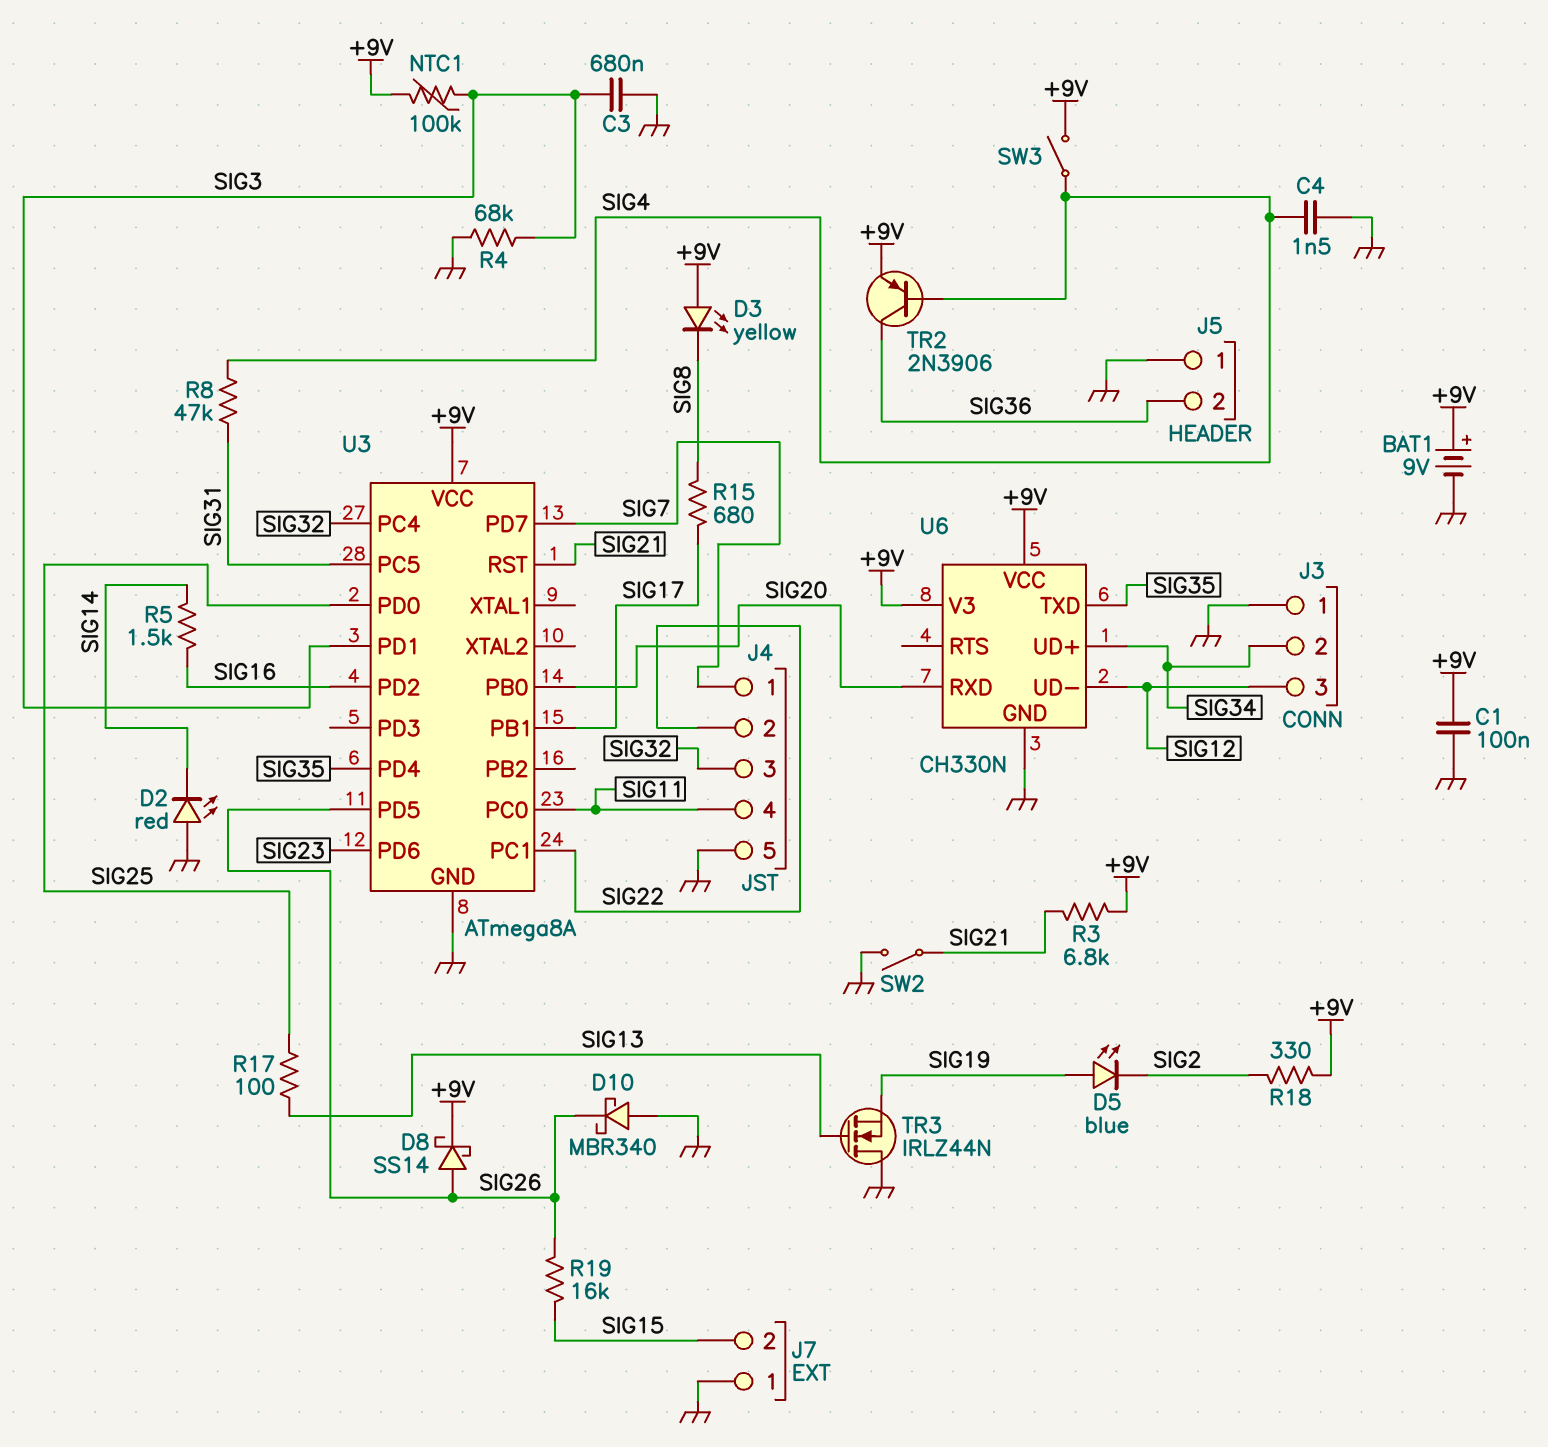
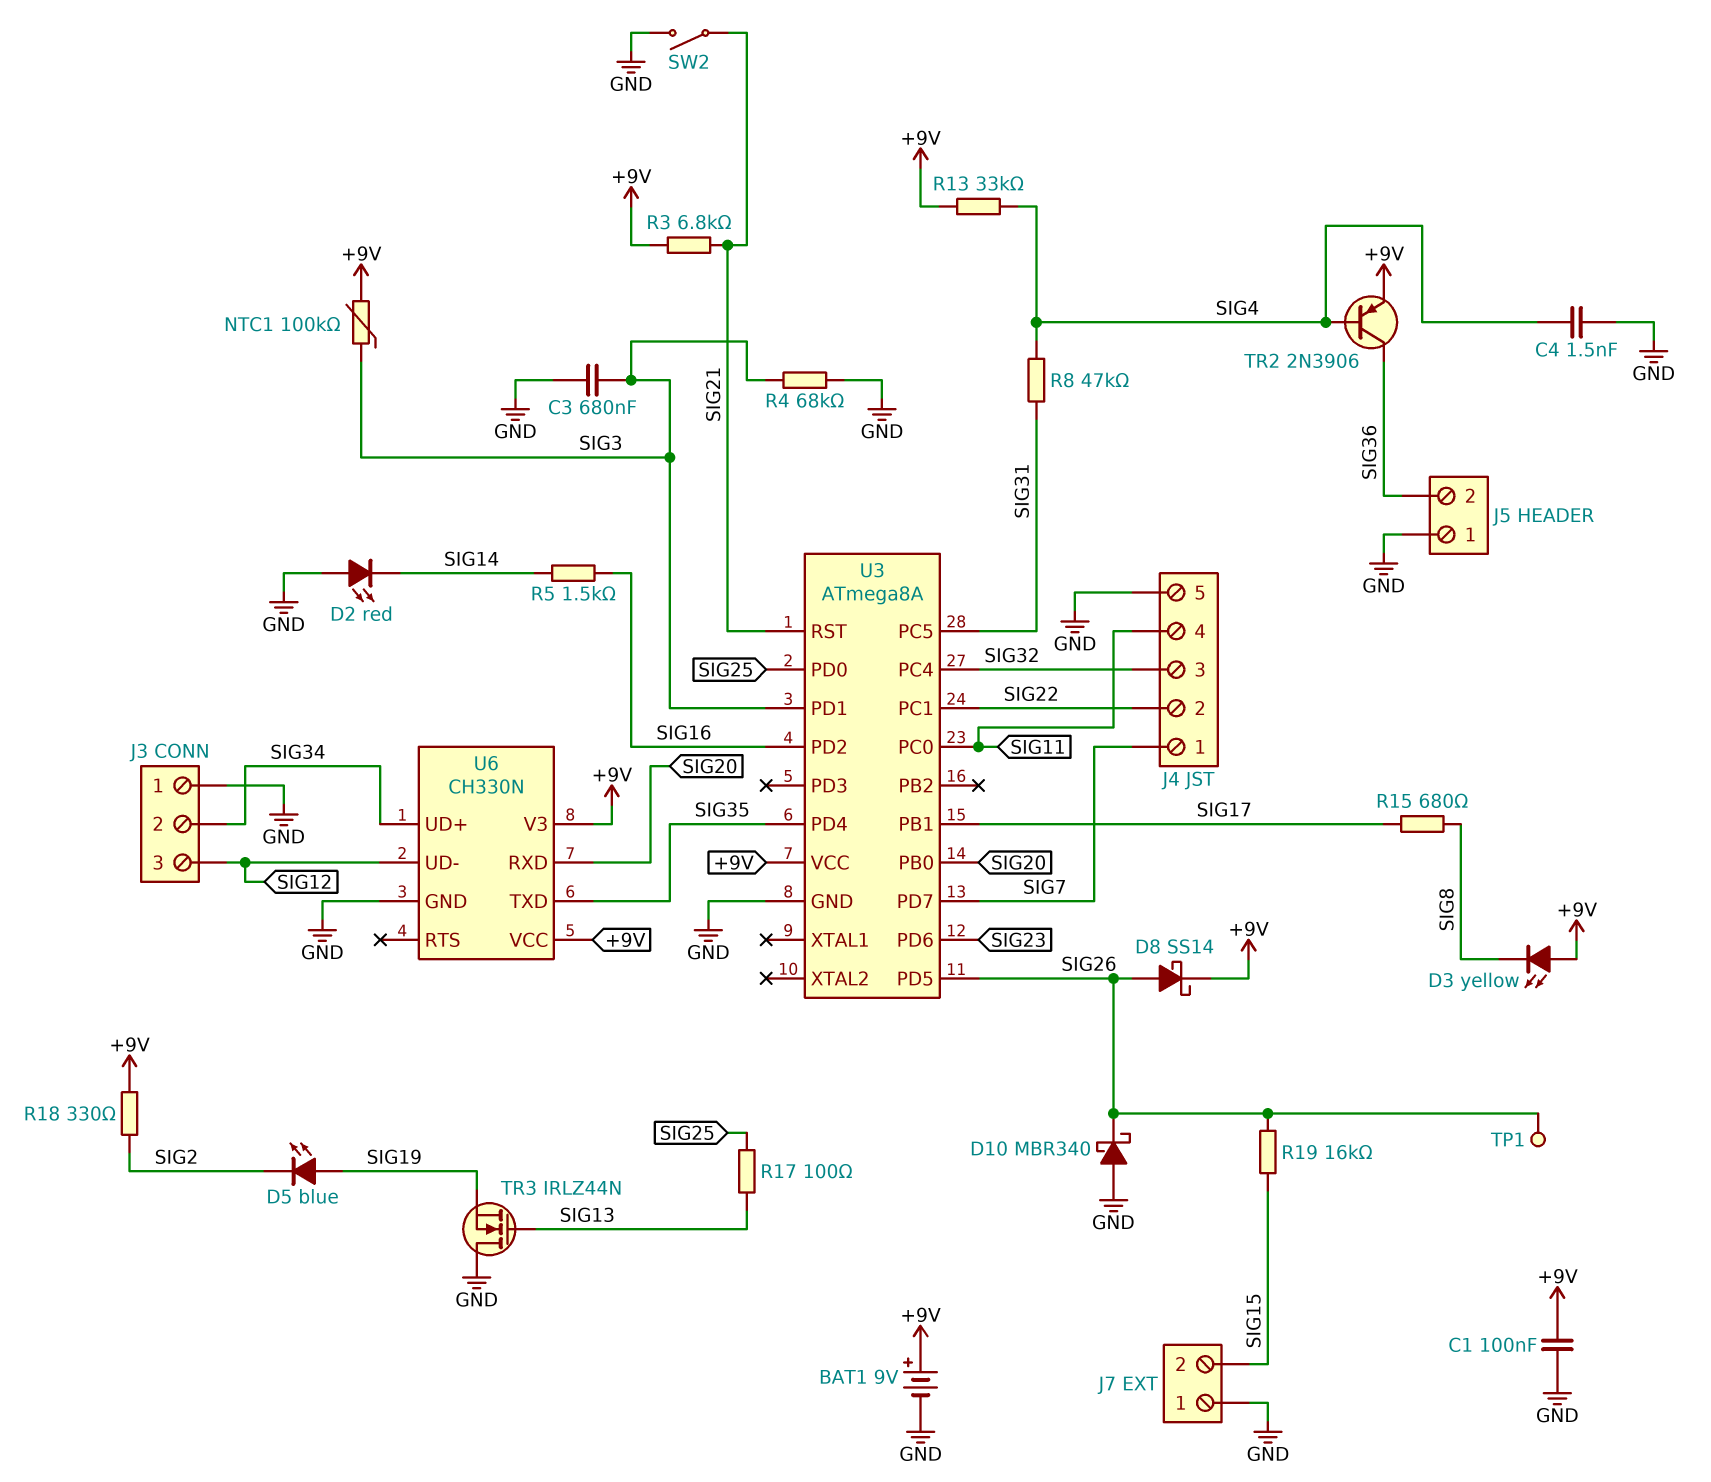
R13: none -> 33k (+9V, SIG4)
SW3: switch (+9V, SIG4) -> none
TP1: none -> test point (SIG26)

